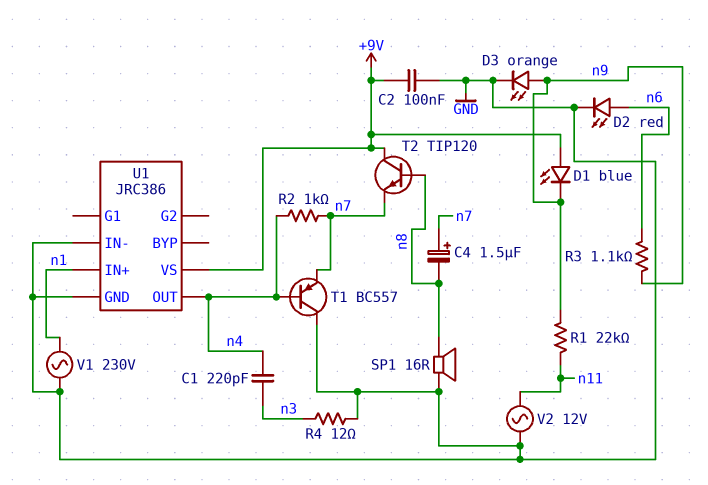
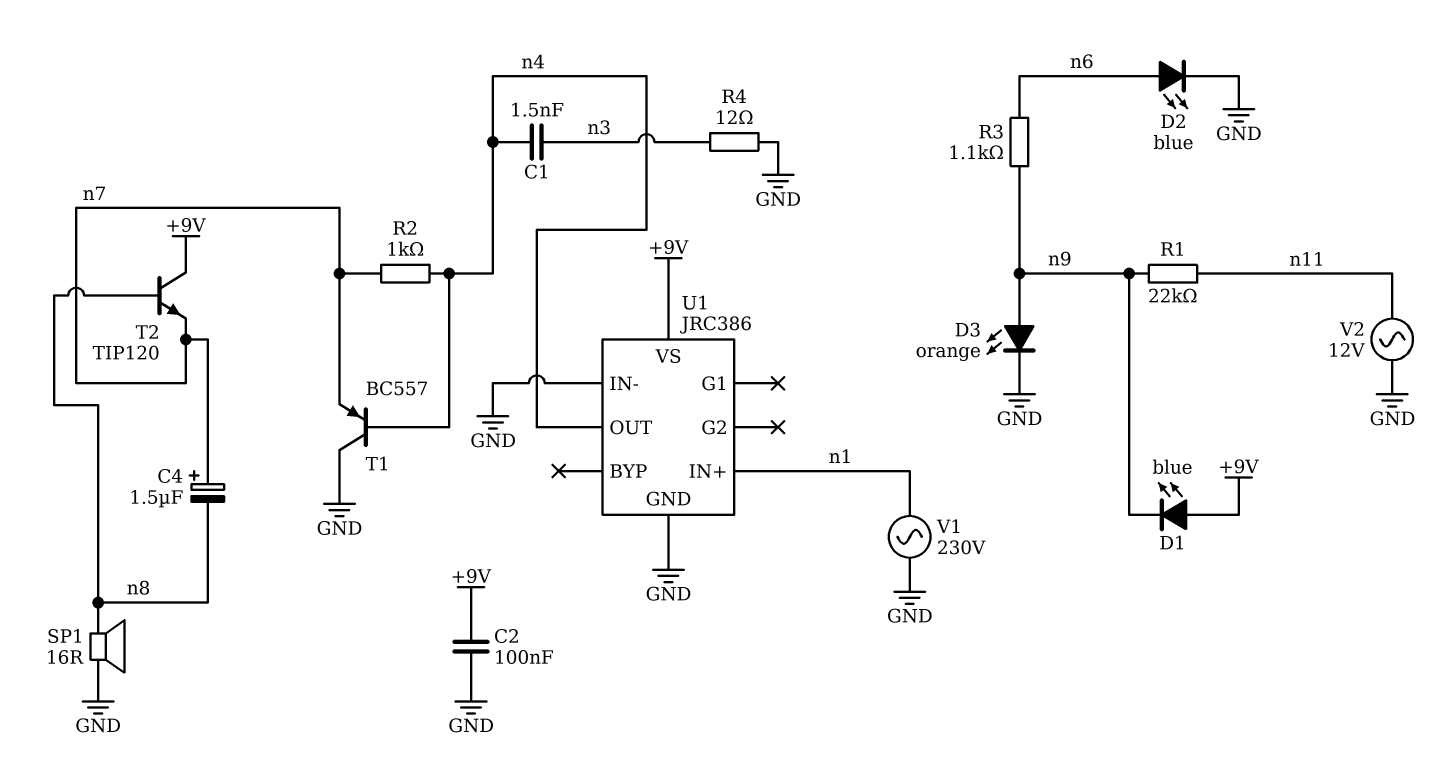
C1: 220pF (n3, n4) -> 1.5nF (n3, n4)
D2: LED red (A n6, K GND) -> LED blue (A n6, K GND)

